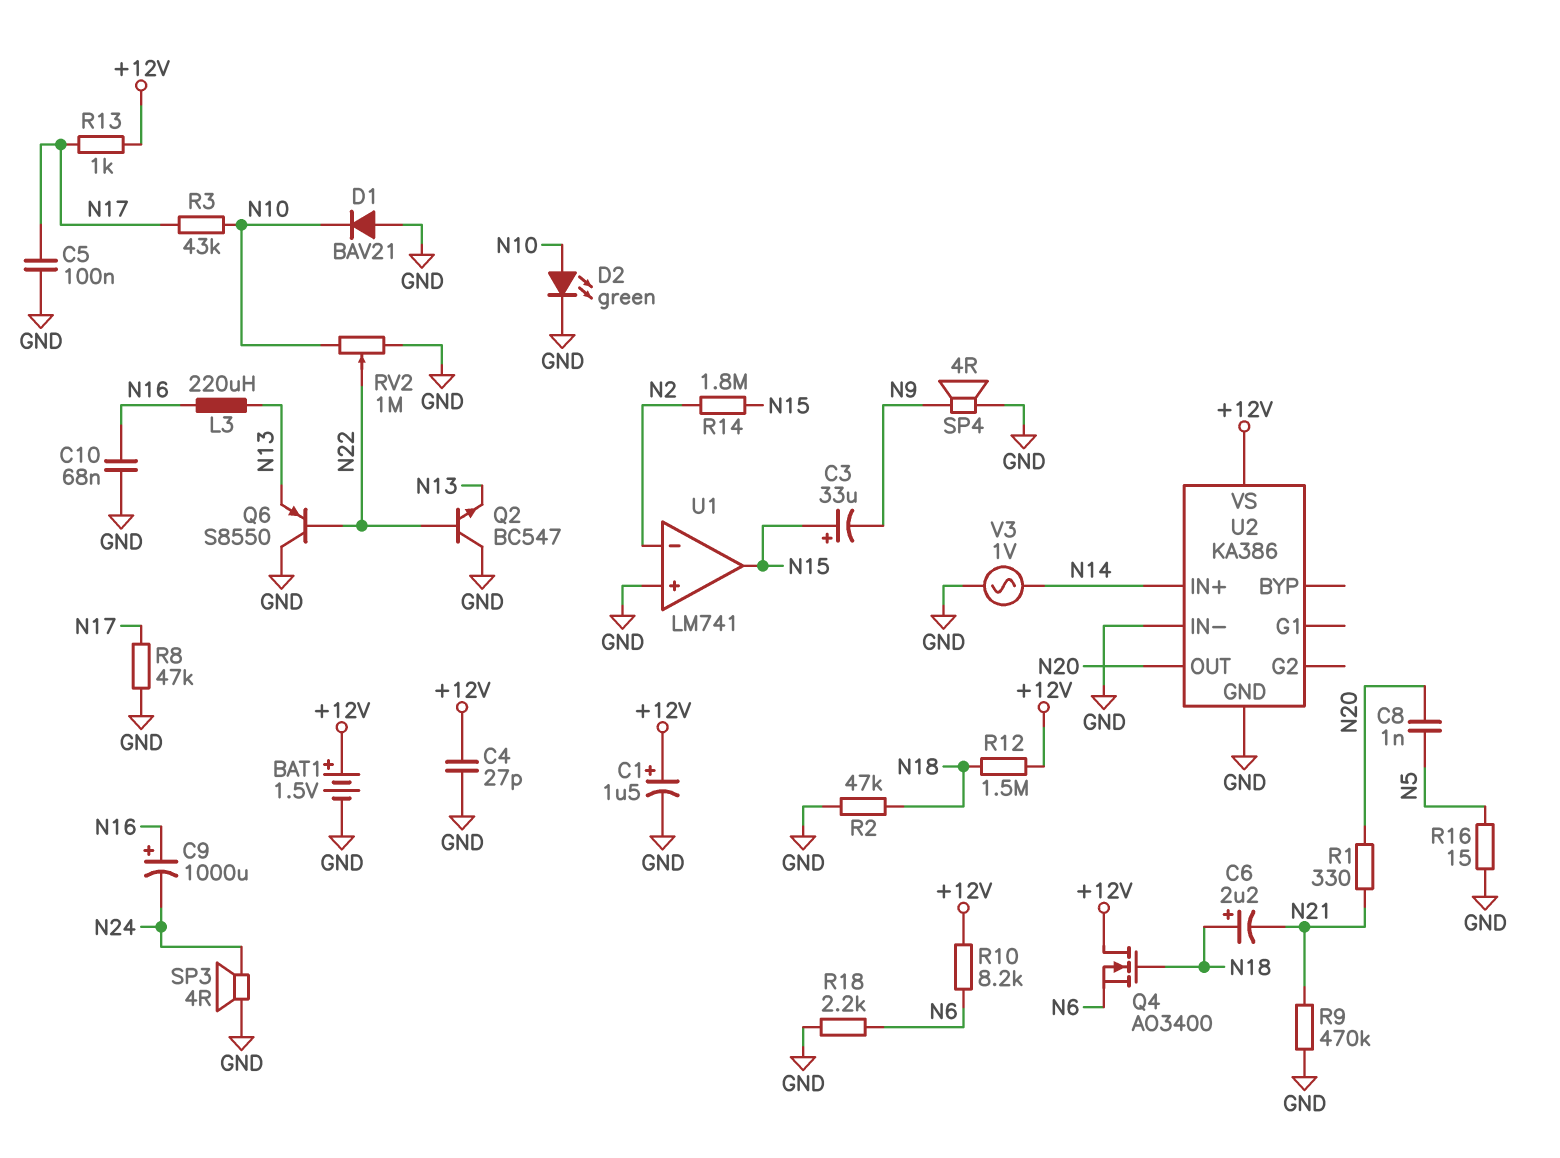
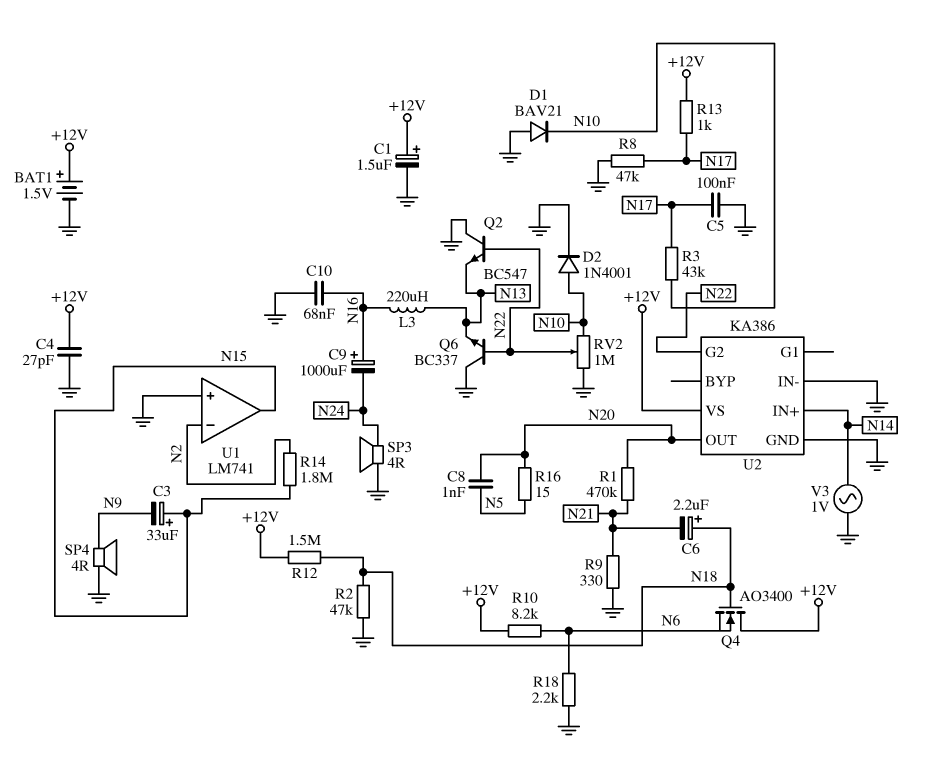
D2: LED green (A N10, K GND) -> diode 1N4001 (A N10, K GND)
Q6: PNP S8550 (B N22, C GND, E N13) -> NPN BC337 (B N22, C GND, E N13)
R1: 330 (N20, N21) -> 470k (N20, N21)
R9: 470k (GND, N21) -> 330 (GND, N21)
R16: 15 (GND, N5) -> 15 (N5, N20)
U2 pin G2: none -> N22

